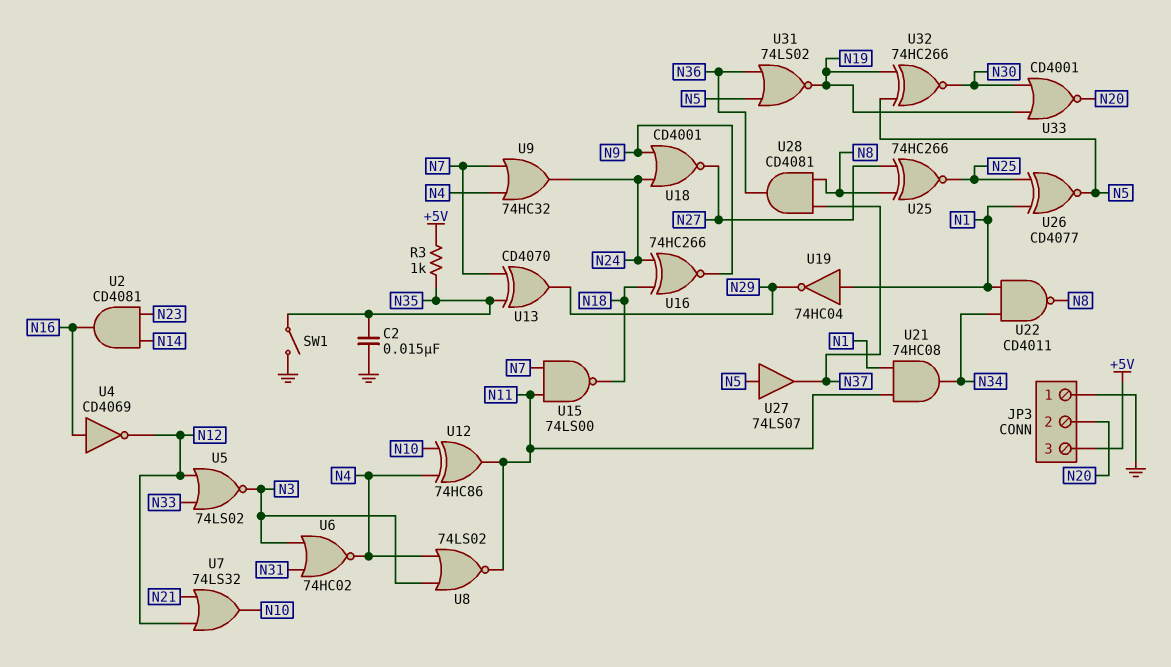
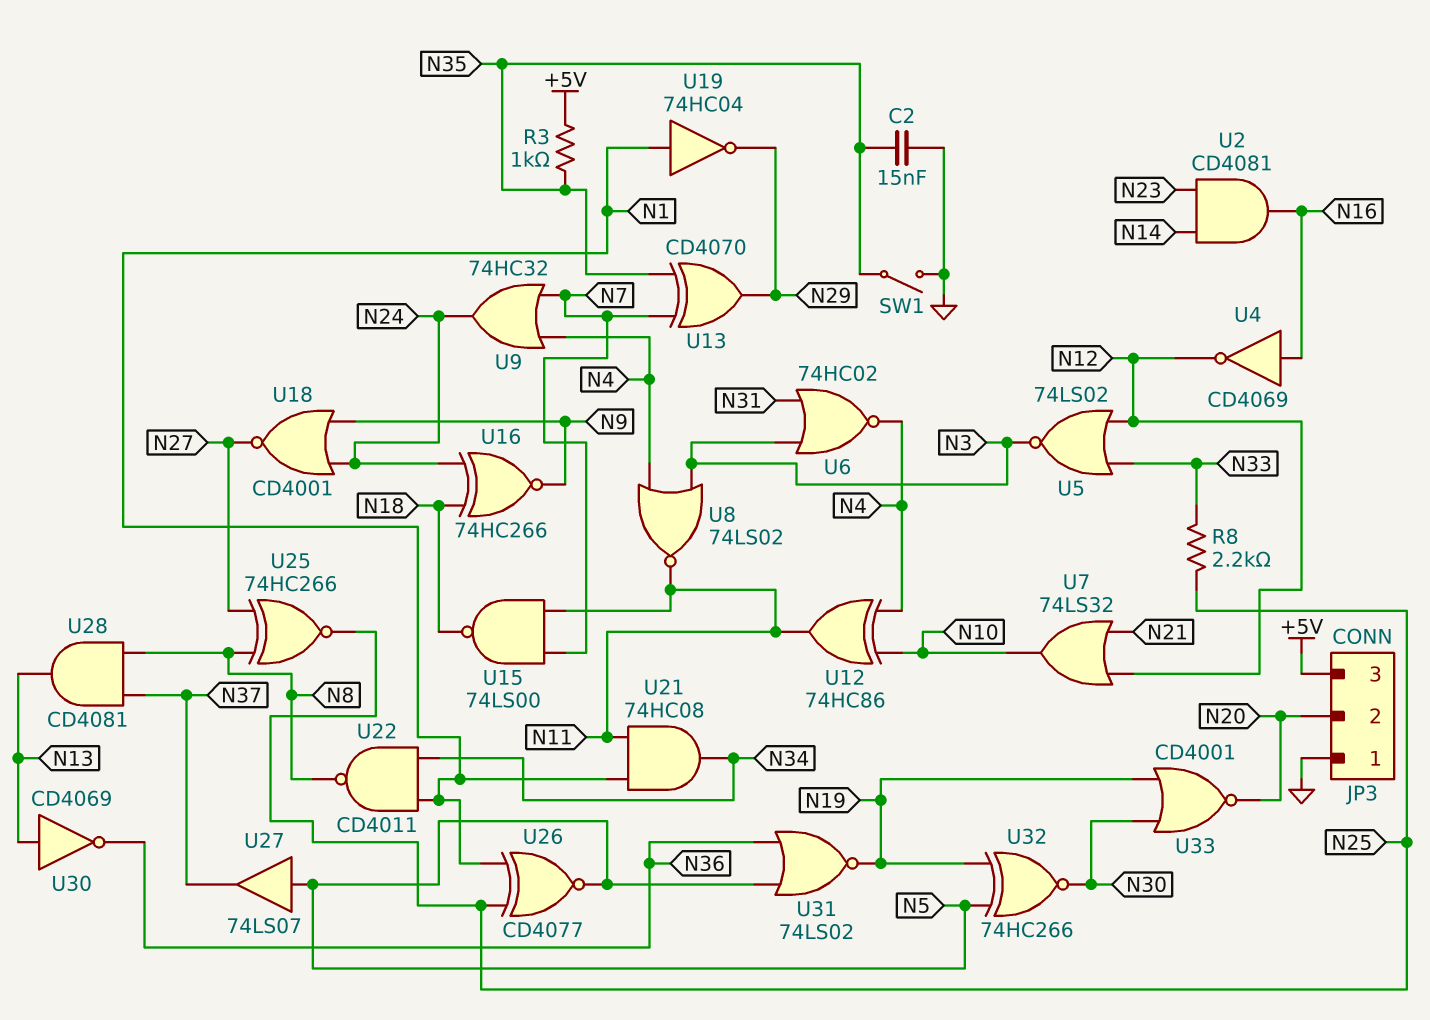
R8: none -> 2.2k (N25, N33)
U28: AND CD4081 (in N8, in N37, out N36) -> AND CD4081 (in N8, in N37, out N13)
U30: none -> NOT CD4069 (in N13, out N36)

